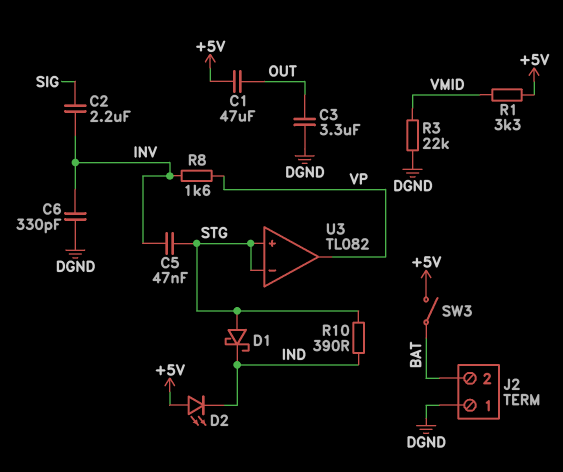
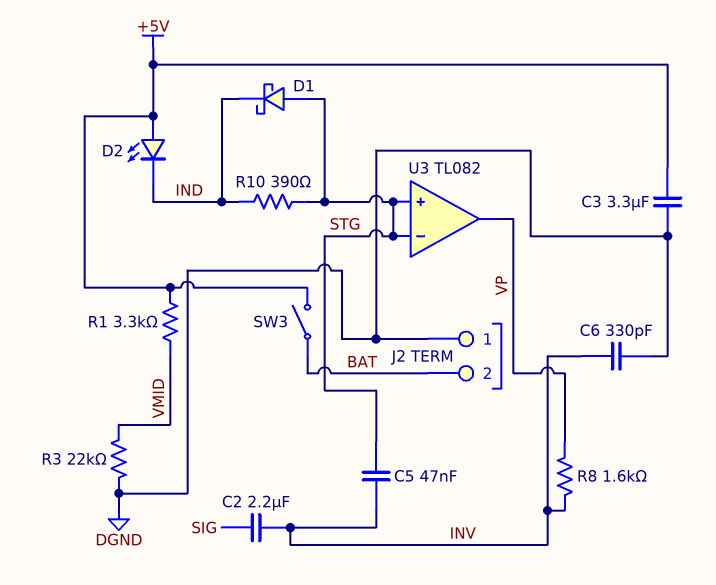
C1: 47uF (+5V, OUT) -> none
C3: 3.3uF (DGND, OUT) -> 3.3uF (+5V, DGND)

